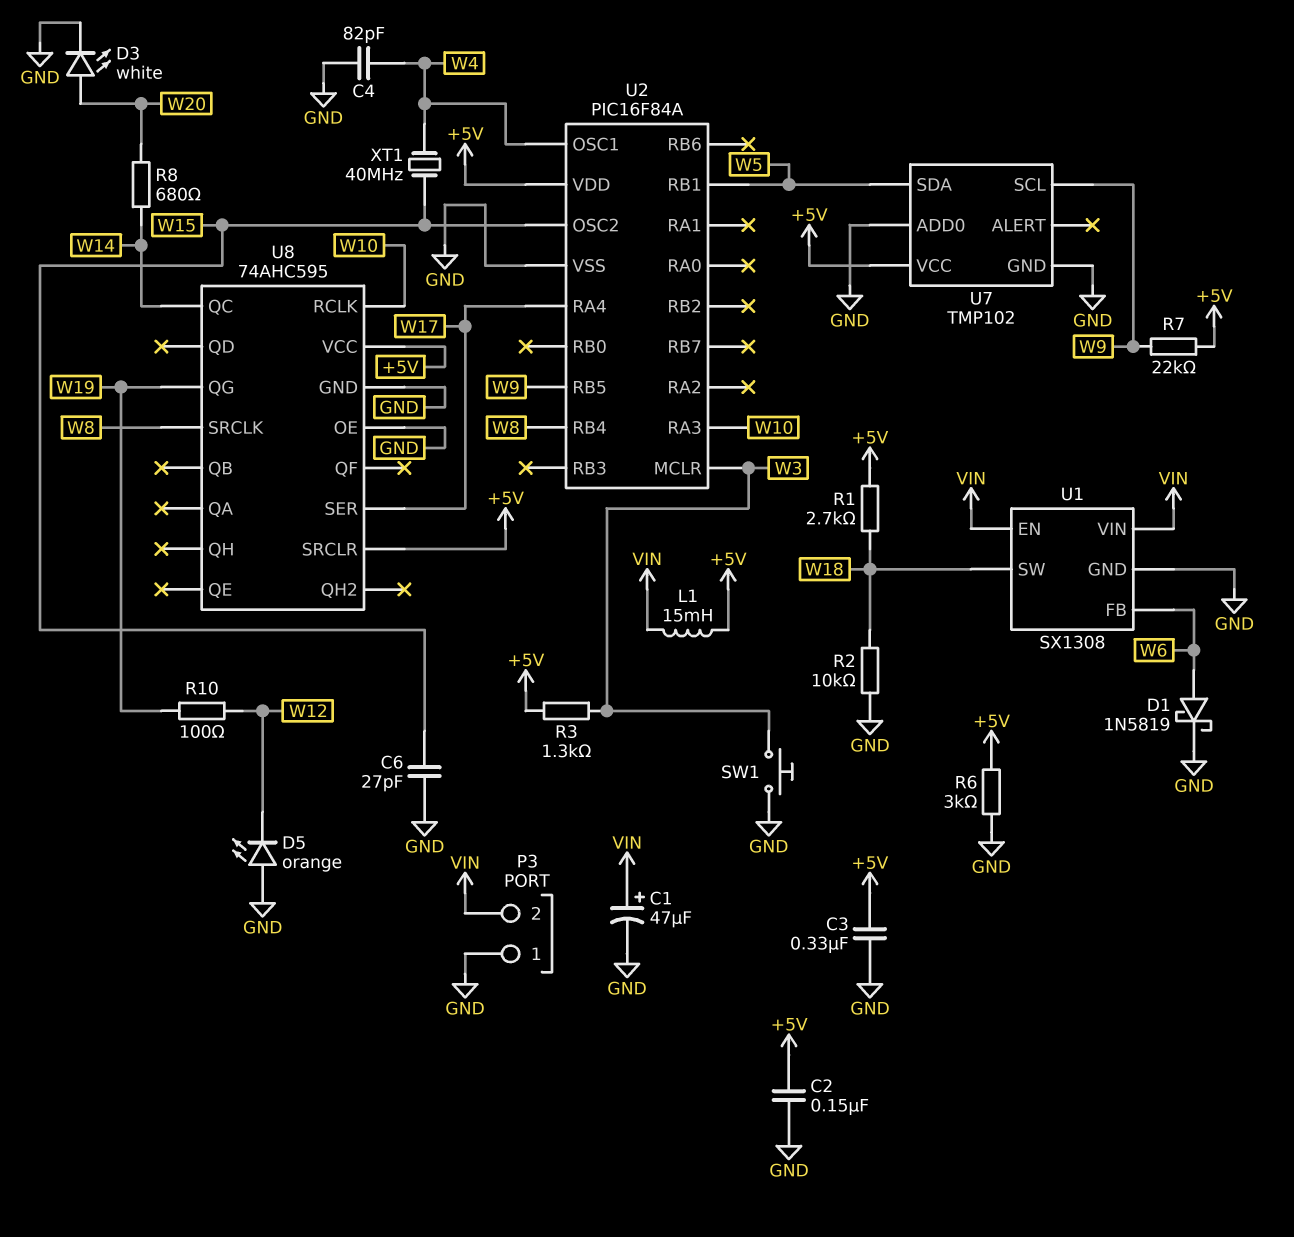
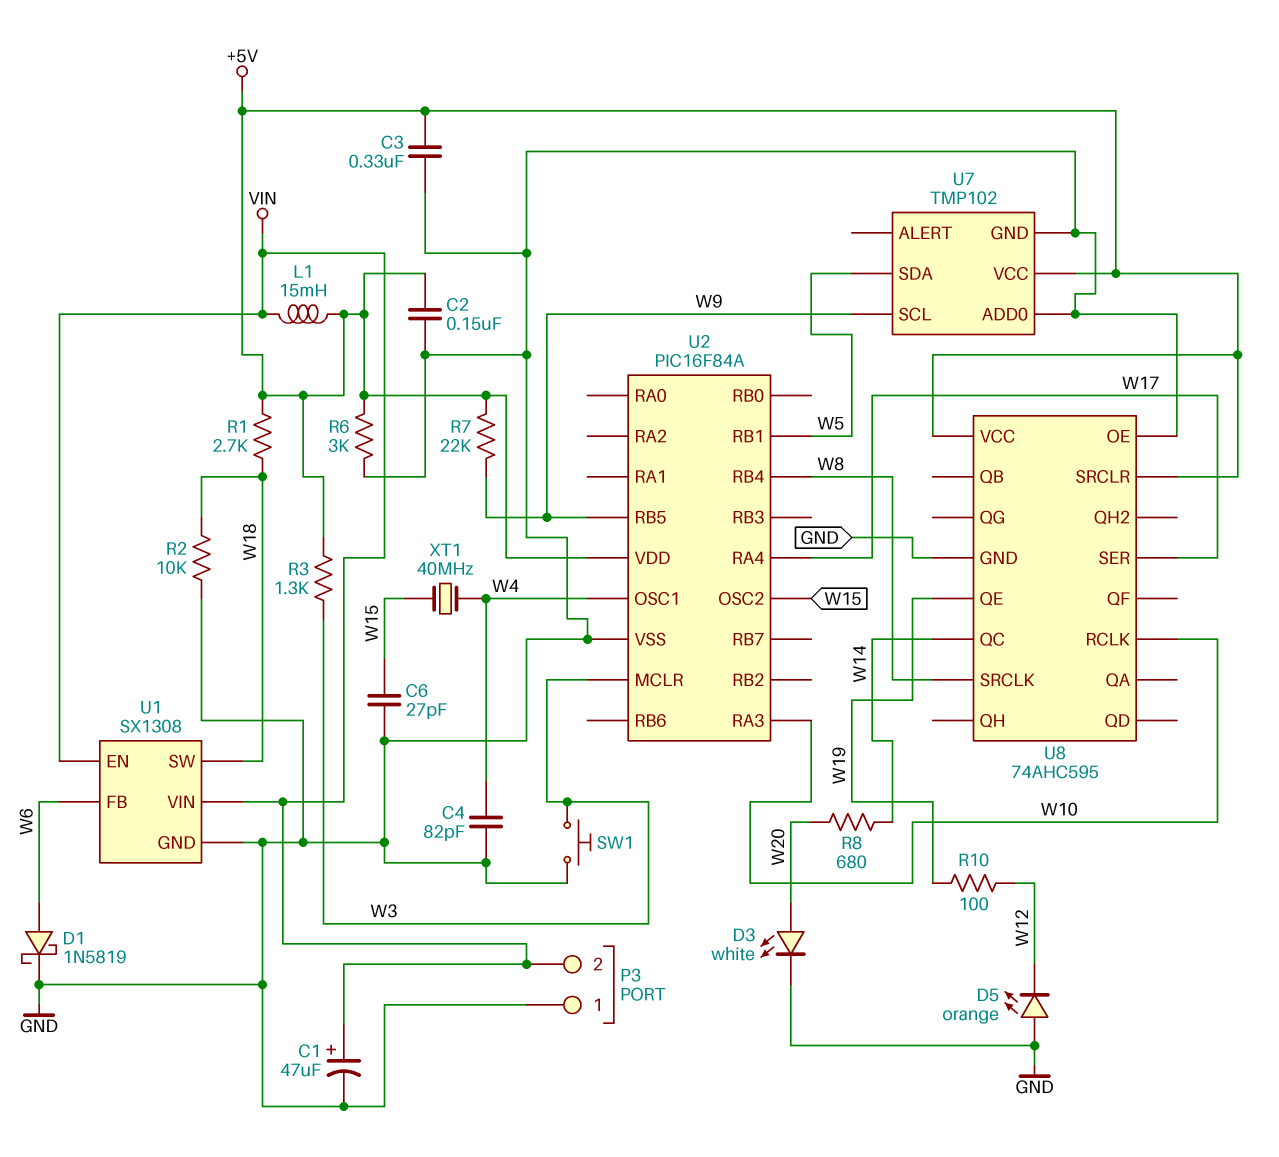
U8 pin QE: none -> W19
U8 pin QG: W19 -> none

